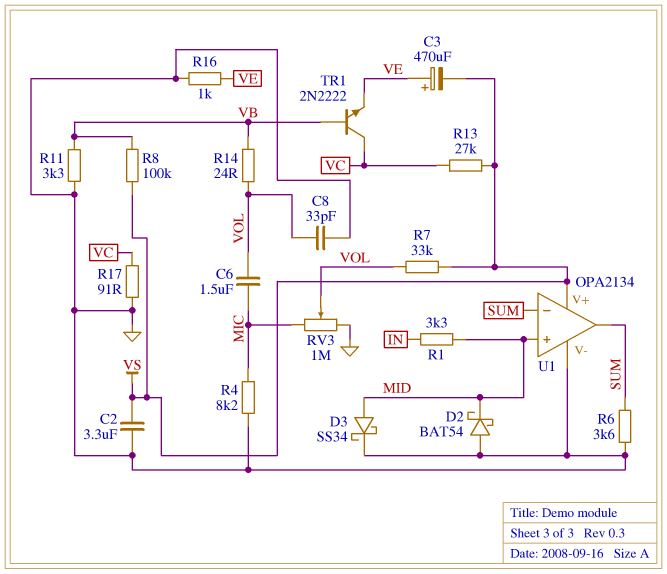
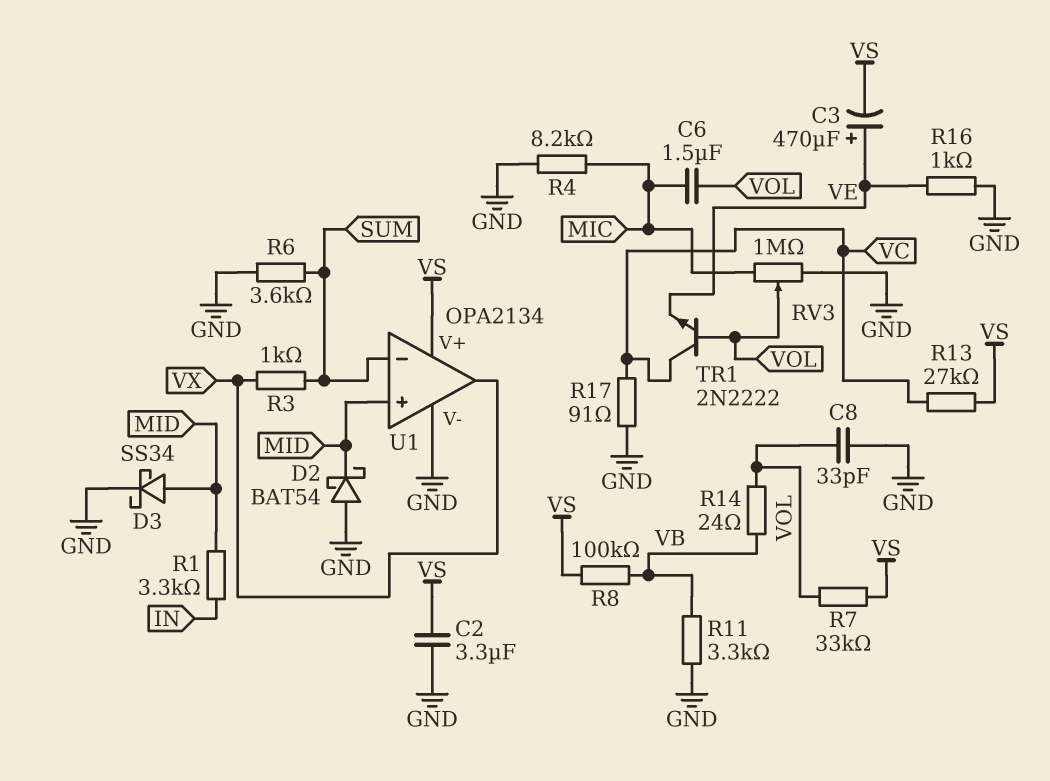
R3: none -> 1k (SUM, VX)
TR1: NPN 2N2222 (B VB, C VC, E VE) -> NPN 2N2222 (B VOL, C VC, E VE)
U1 pin out: SUM -> VX

